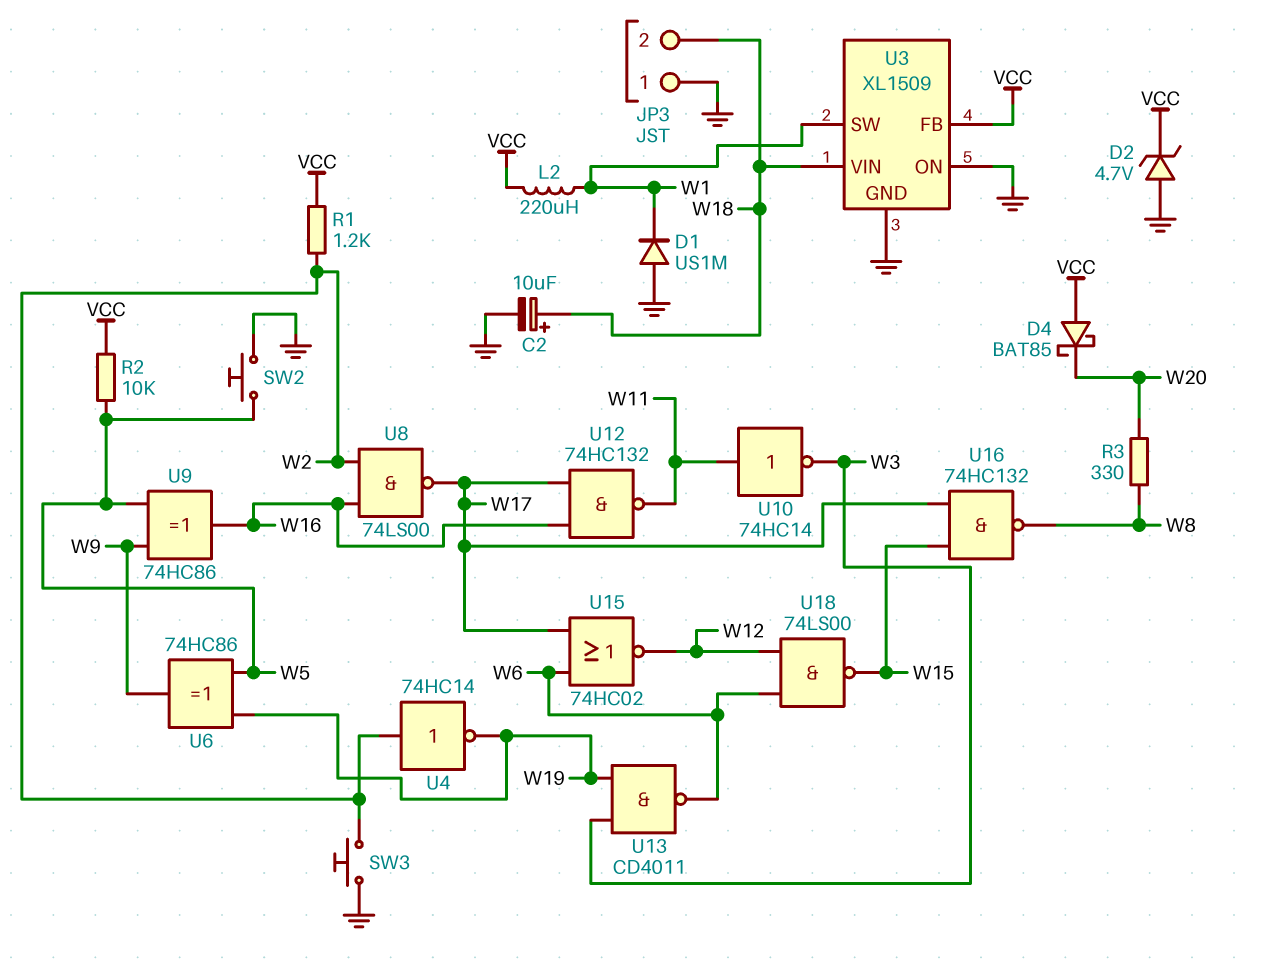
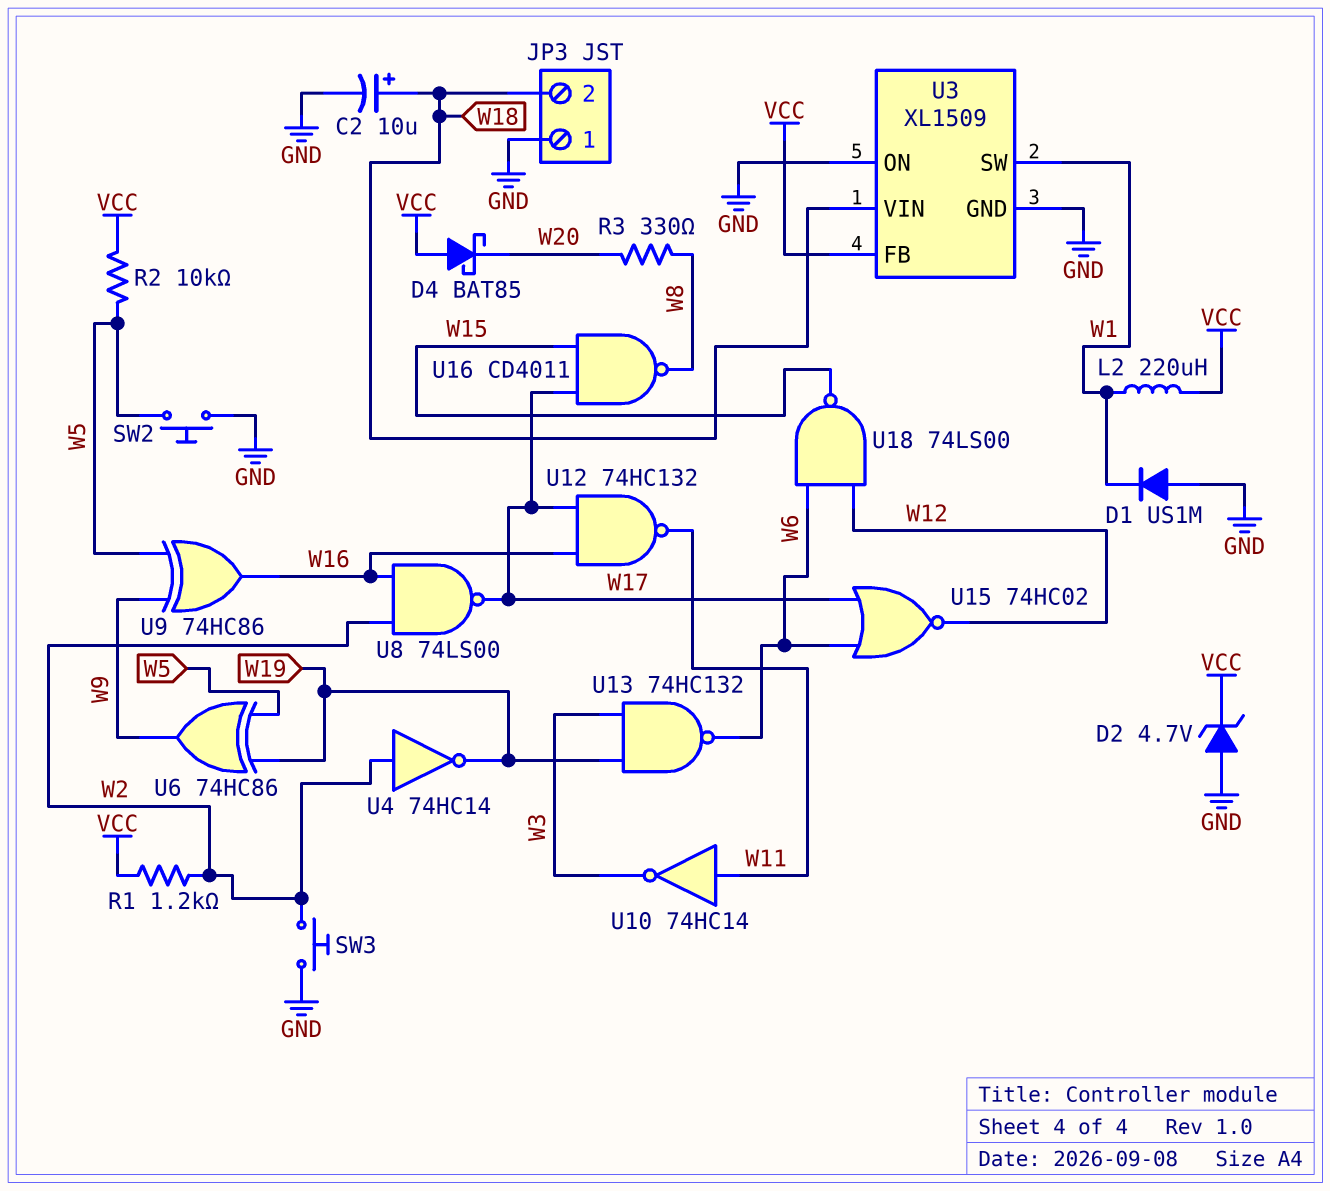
U13: NAND CD4011 (in W3, in W19, out W6) -> NAND 74HC132 (in W3, in W19, out W6)
U16: NAND 74HC132 (in W15, in W17, out W8) -> NAND CD4011 (in W15, in W17, out W8)

